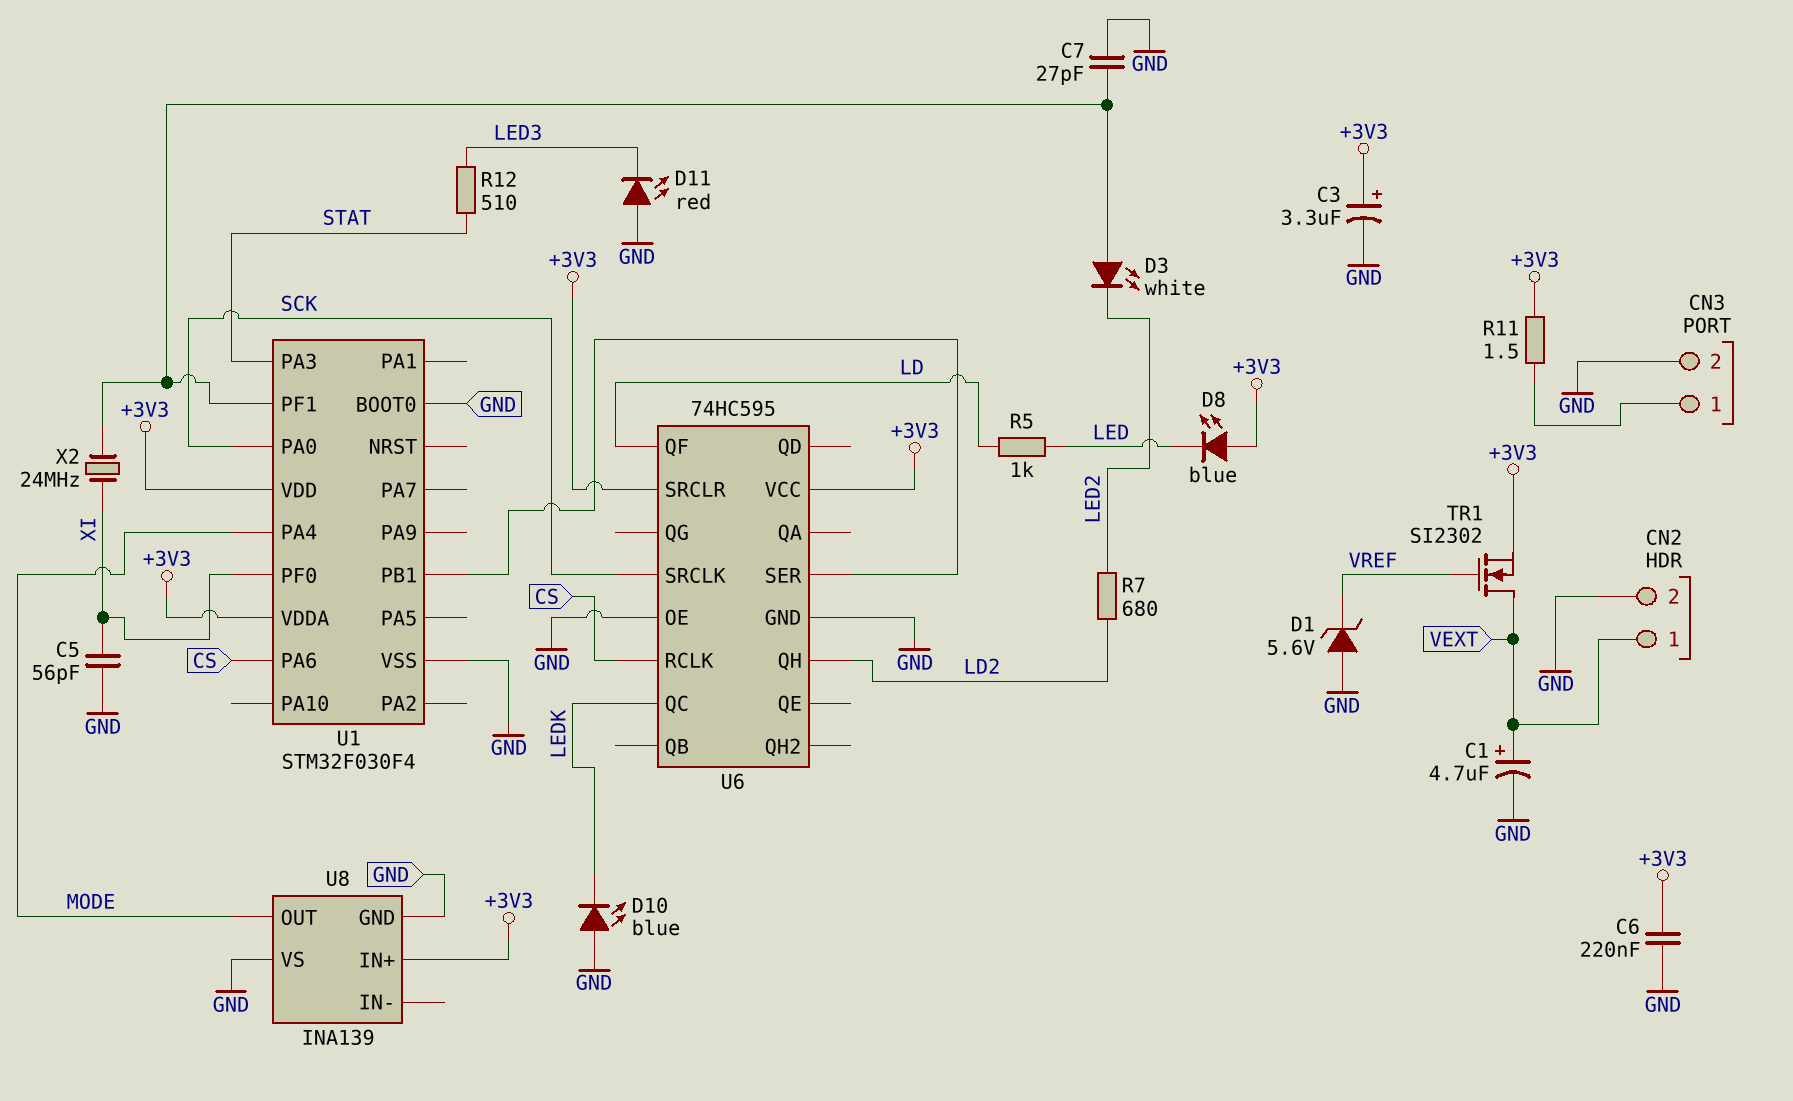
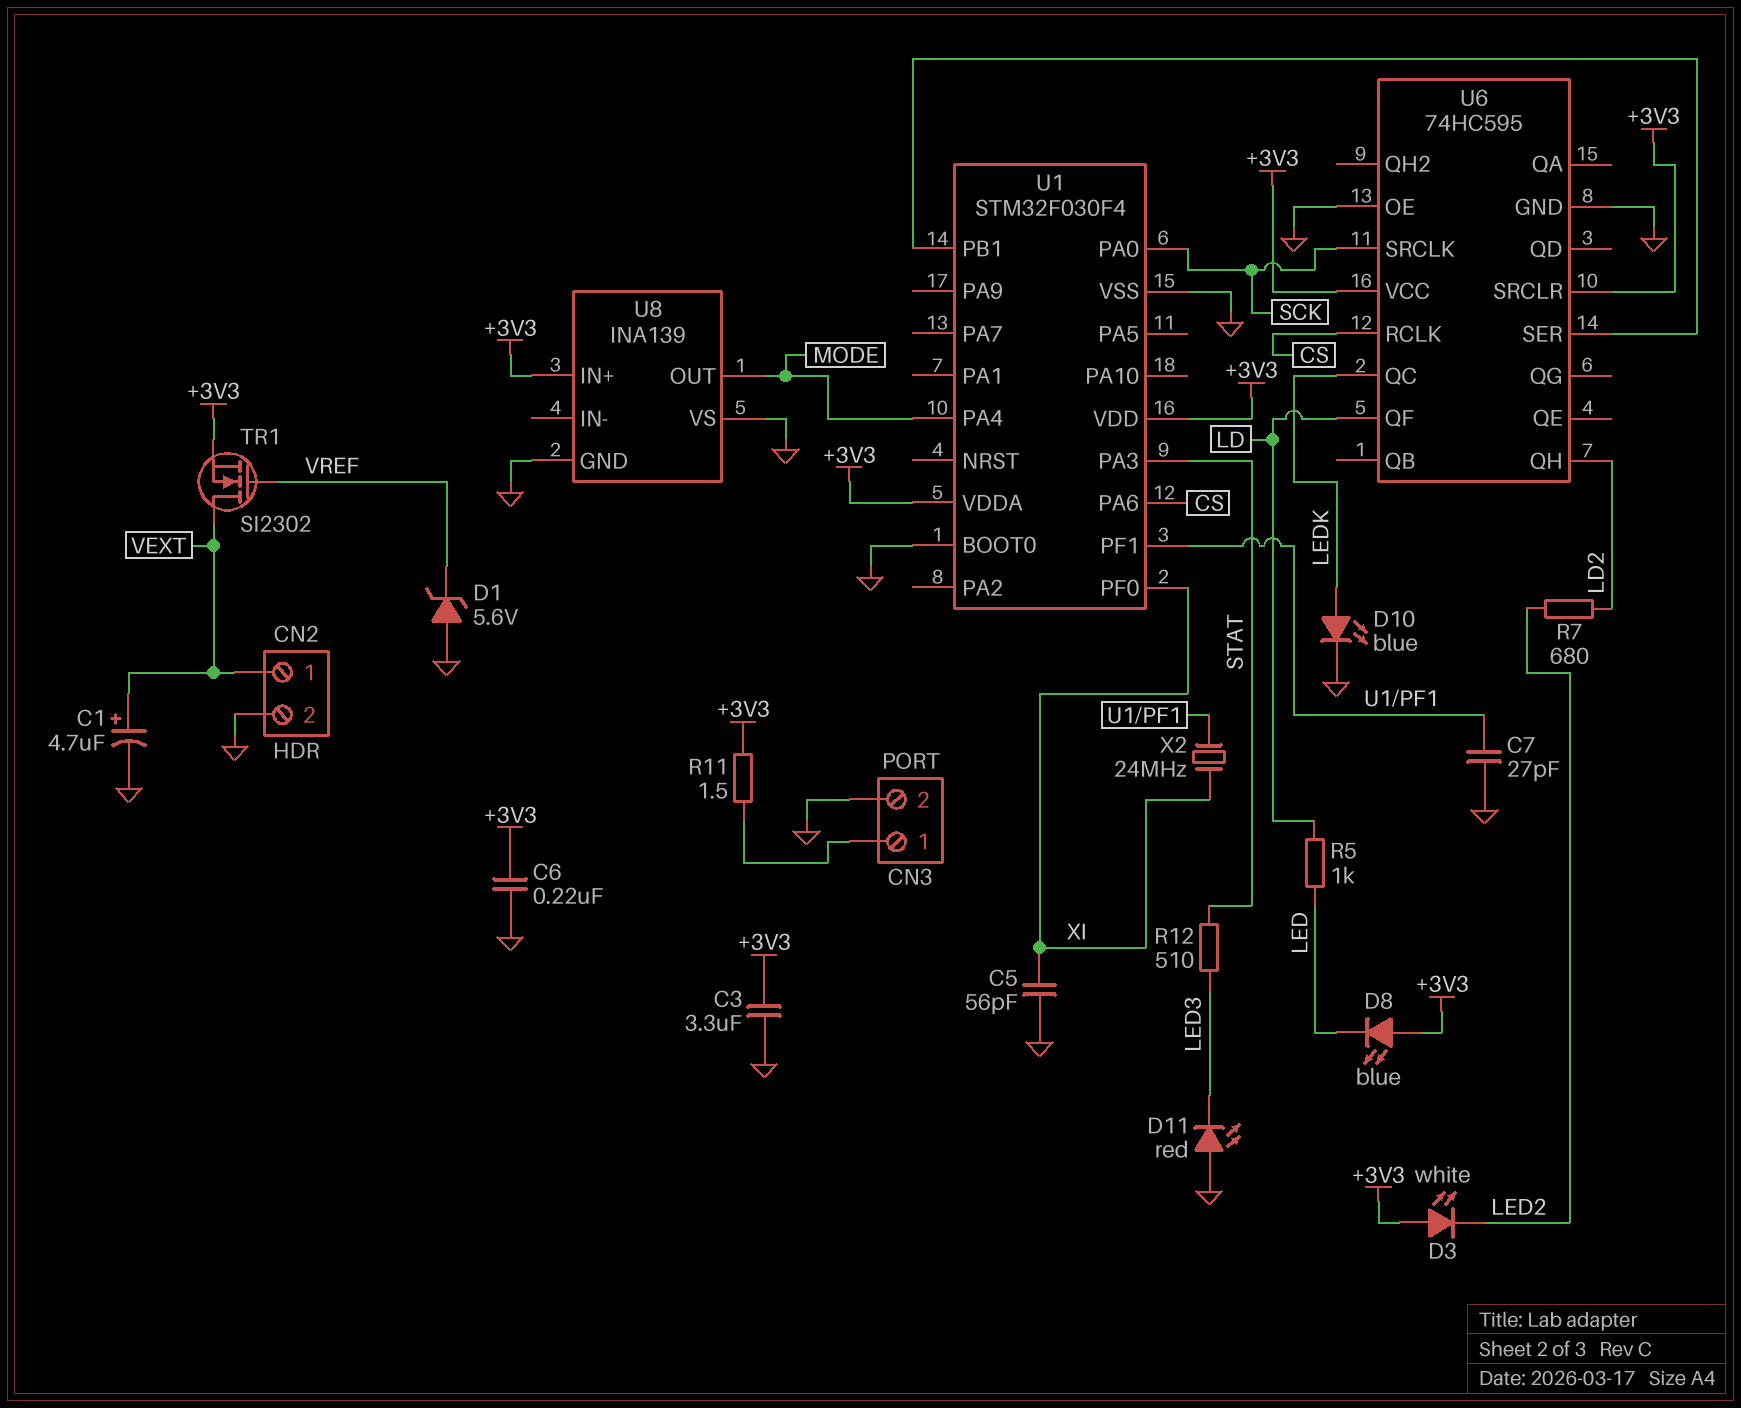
C3: 3.3uF (plus +3V3, minus GND) -> 3.3uF (+3V3, GND)
D3: LED white (A U1/PF1, K LED2) -> LED white (A +3V3, K LED2)
D10: LED blue (A GND, K LEDK) -> LED blue (A LEDK, K GND)

